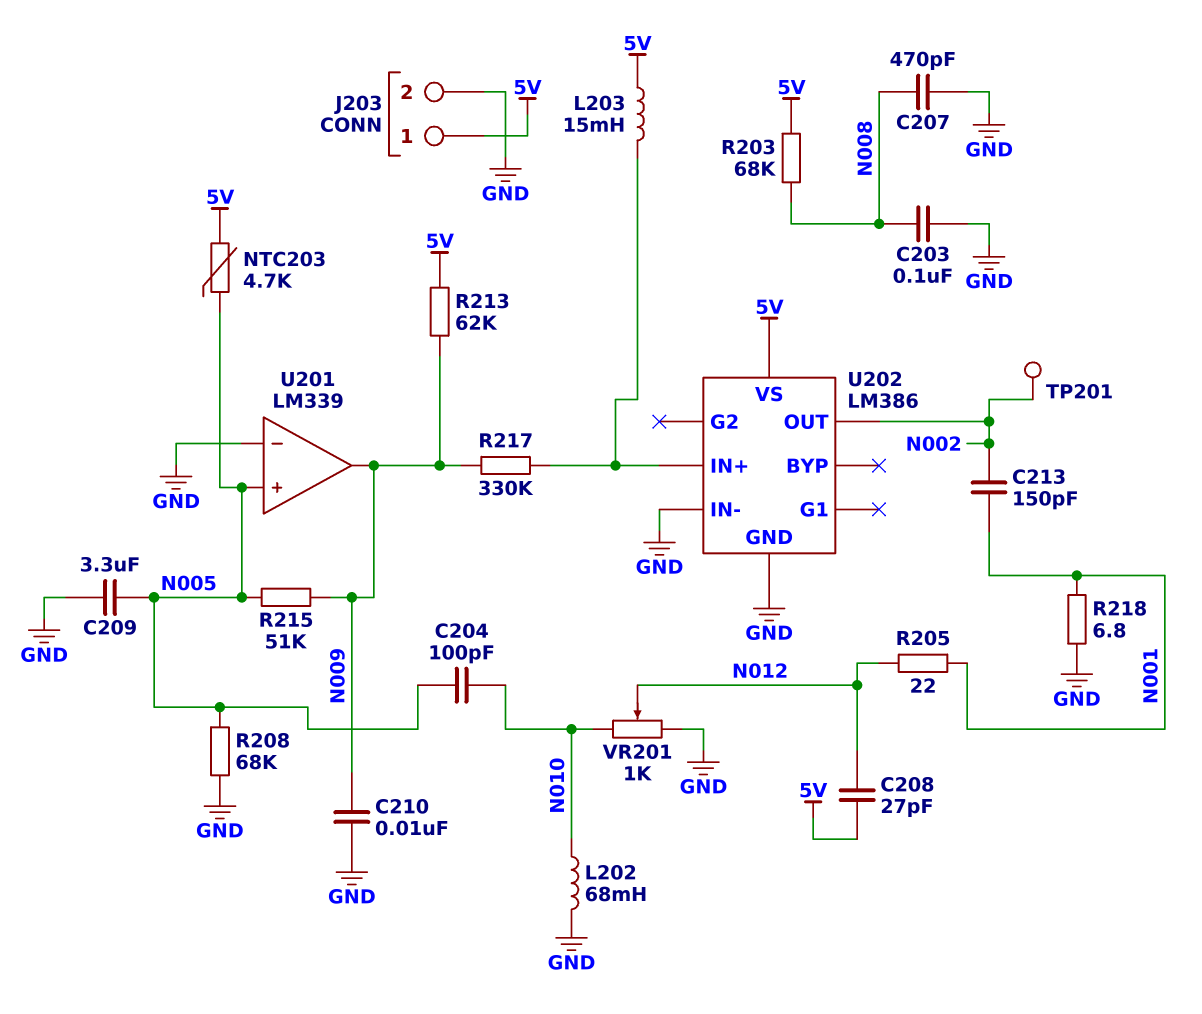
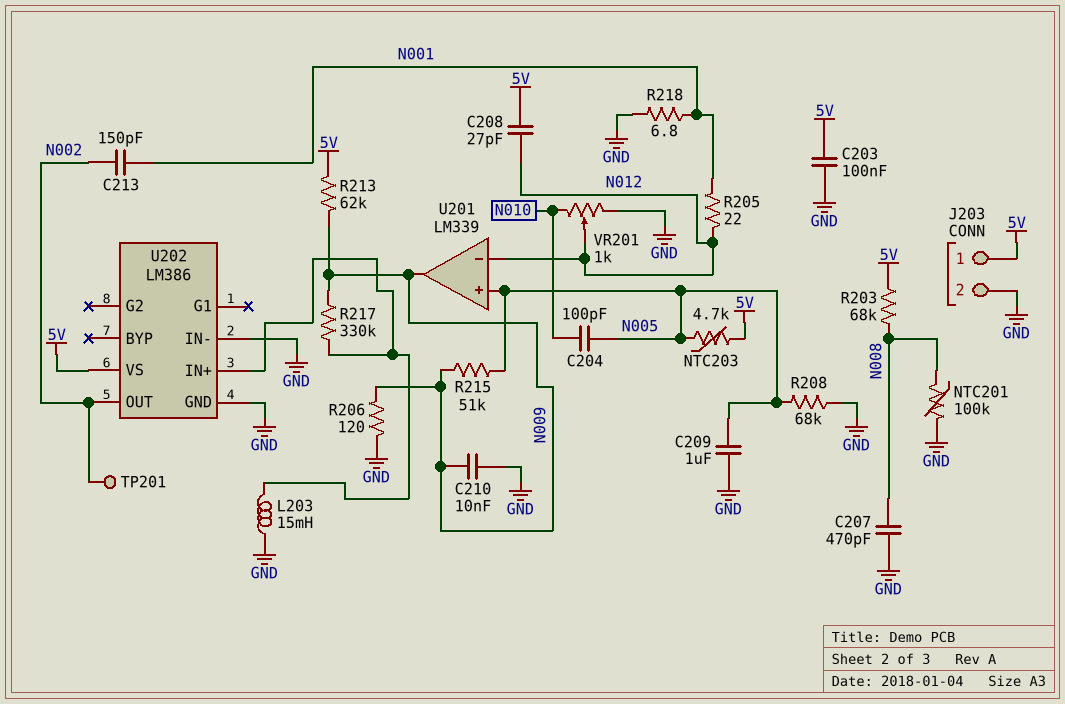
C203: 100nF (GND, N008) -> 100nF (5V, GND)
C209: 3.3uF (GND, N005) -> 1uF (GND, N005)
L202: 68mH (GND, N010) -> none
L203: 15mH (5V, U202/IN+) -> 15mH (GND, U202/IN+)
NTC201: none -> 100k (GND, N008)
R206: none -> 120 (GND, N009)
U201 pin in-: GND -> N012

